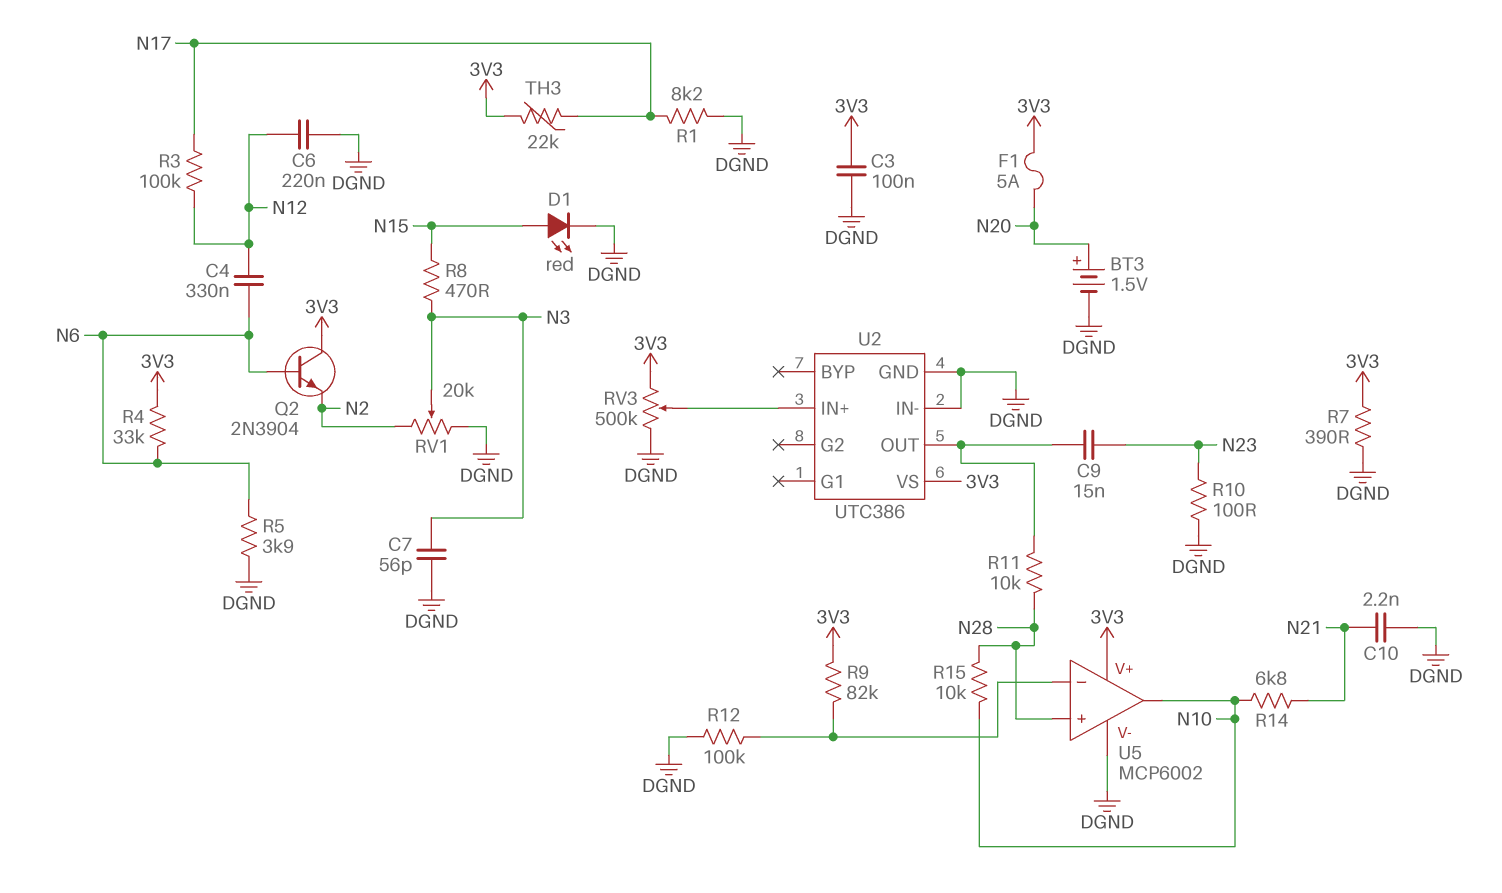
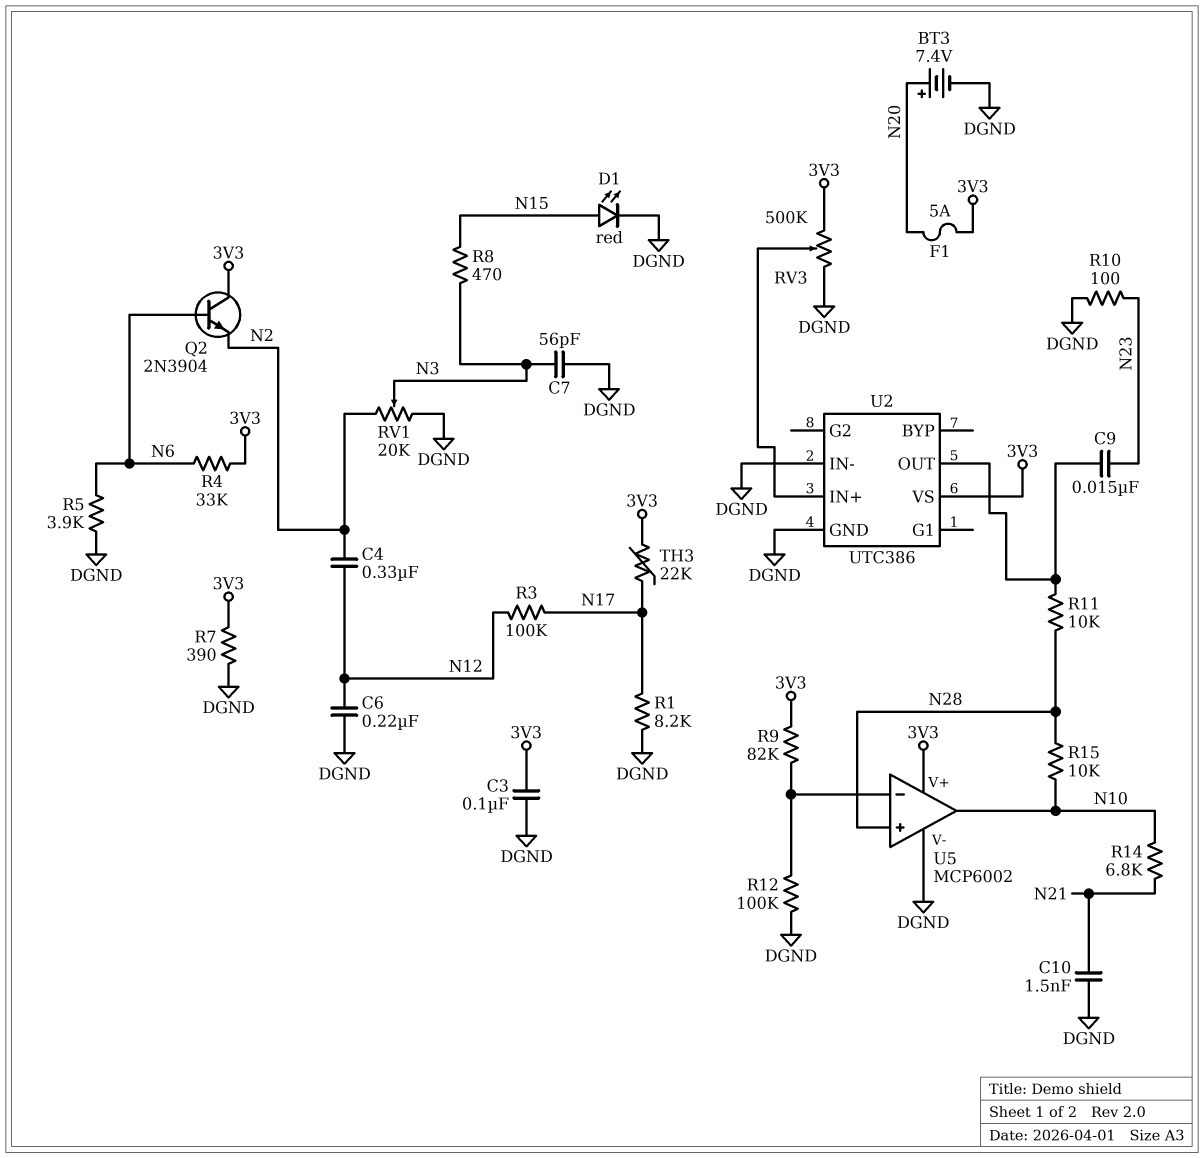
BT3: 1.5V (plus N20, minus DGND) -> 7.4V (plus N20, minus DGND)
C4: 330nF (N6, N12) -> 330nF (N2, N12)
C10: 2.2nF (DGND, N21) -> 1.5nF (DGND, N21)

